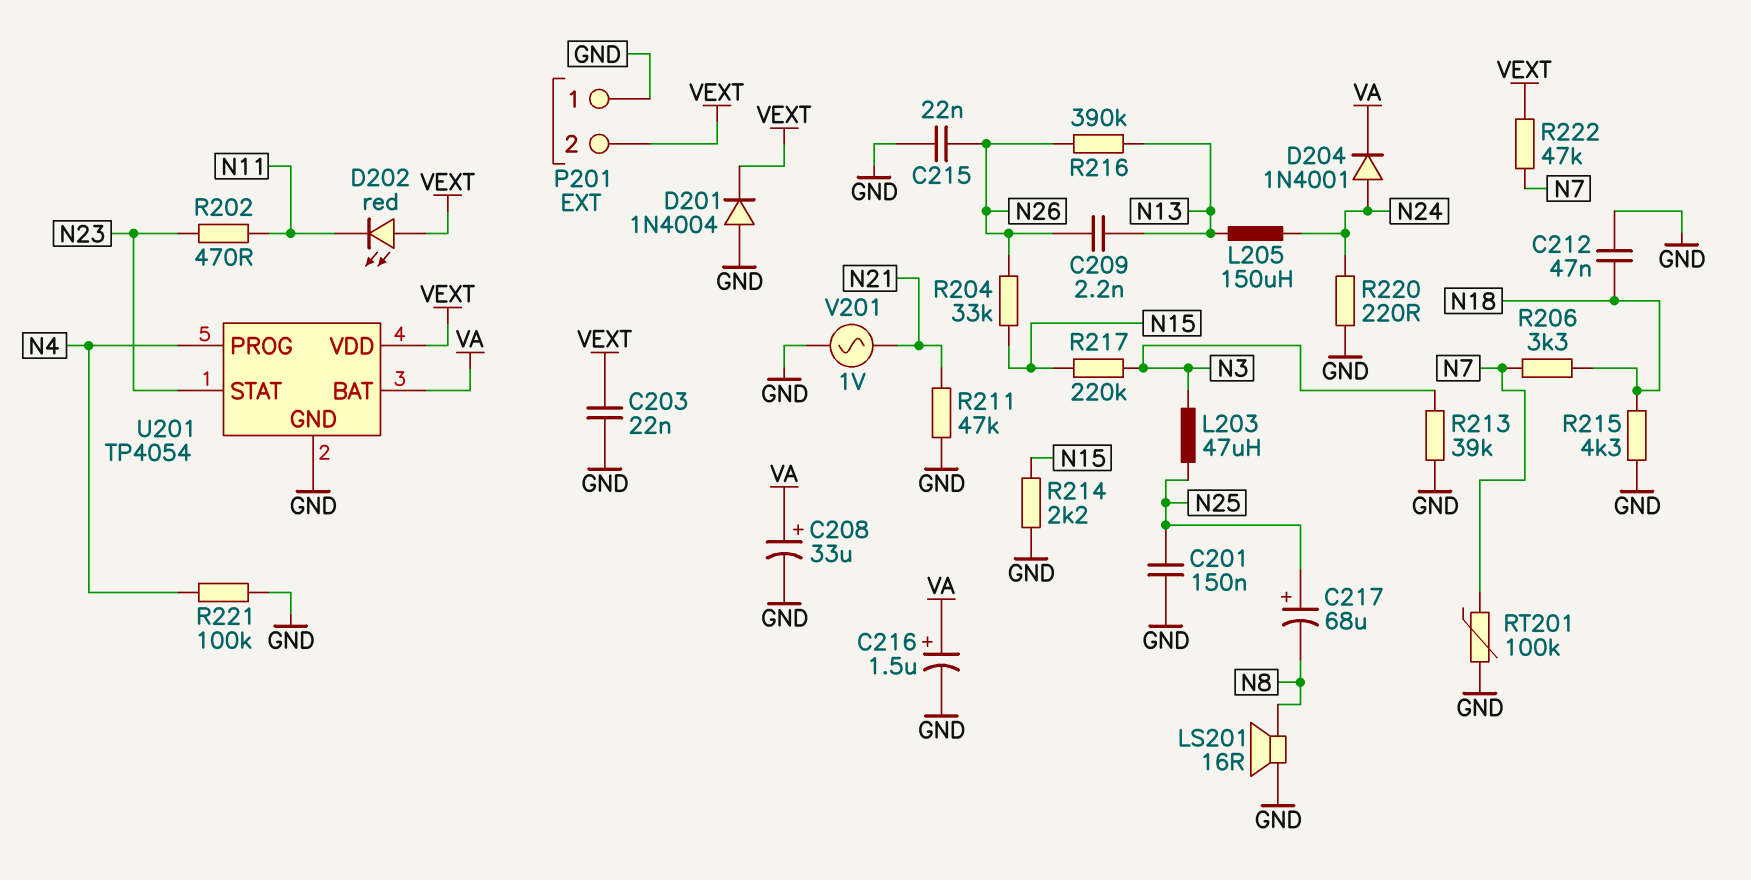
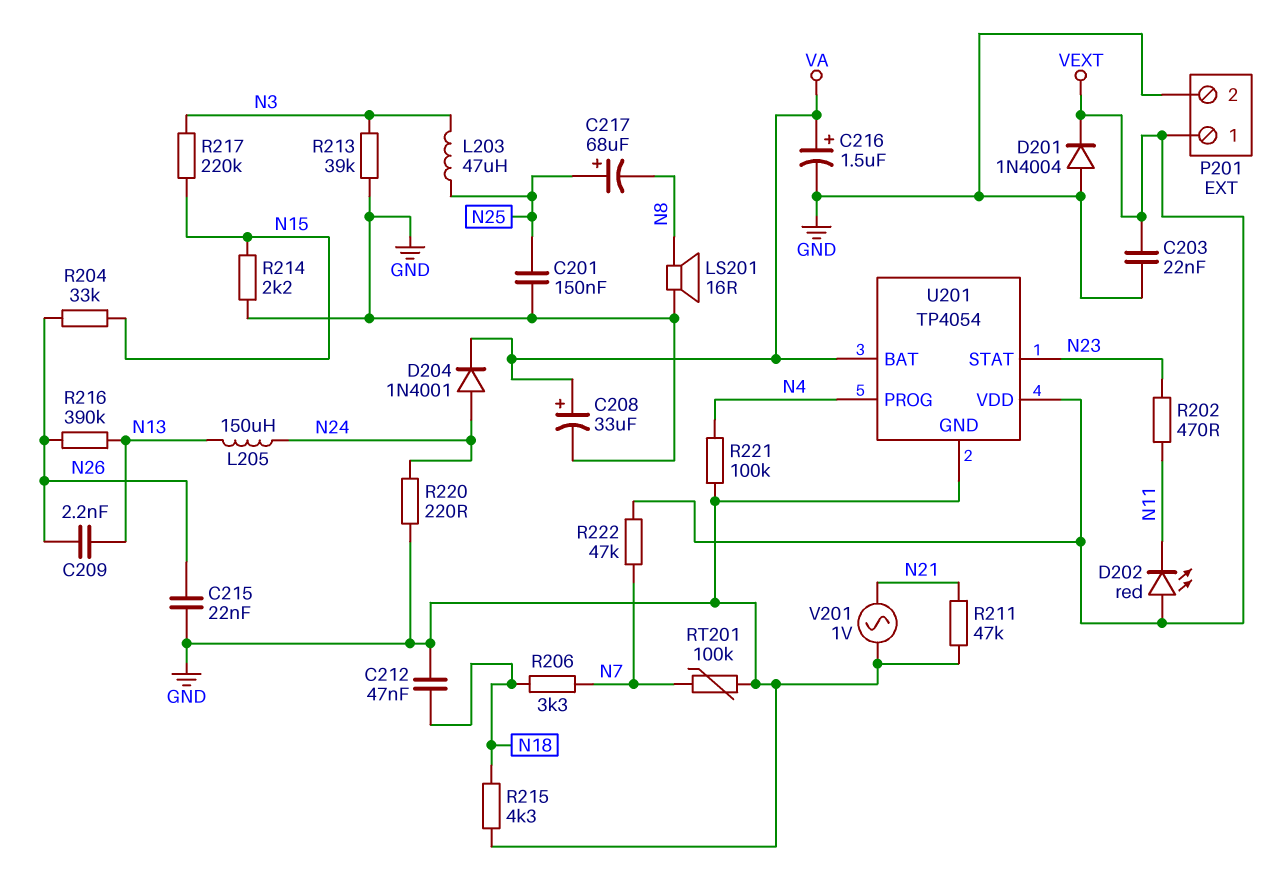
P201 pin 1: GND -> VEXT
P201 pin 2: VEXT -> GND

